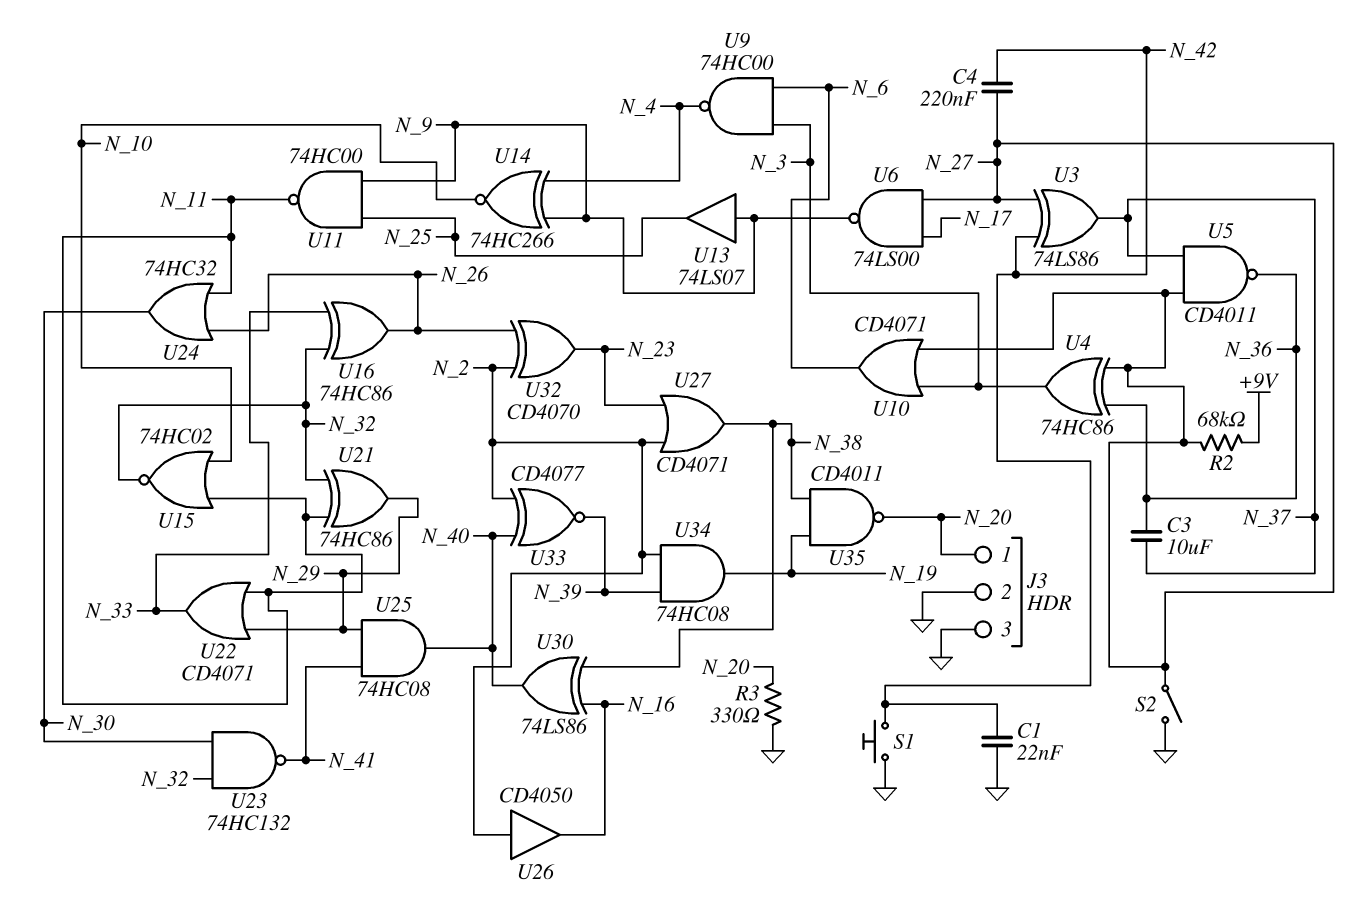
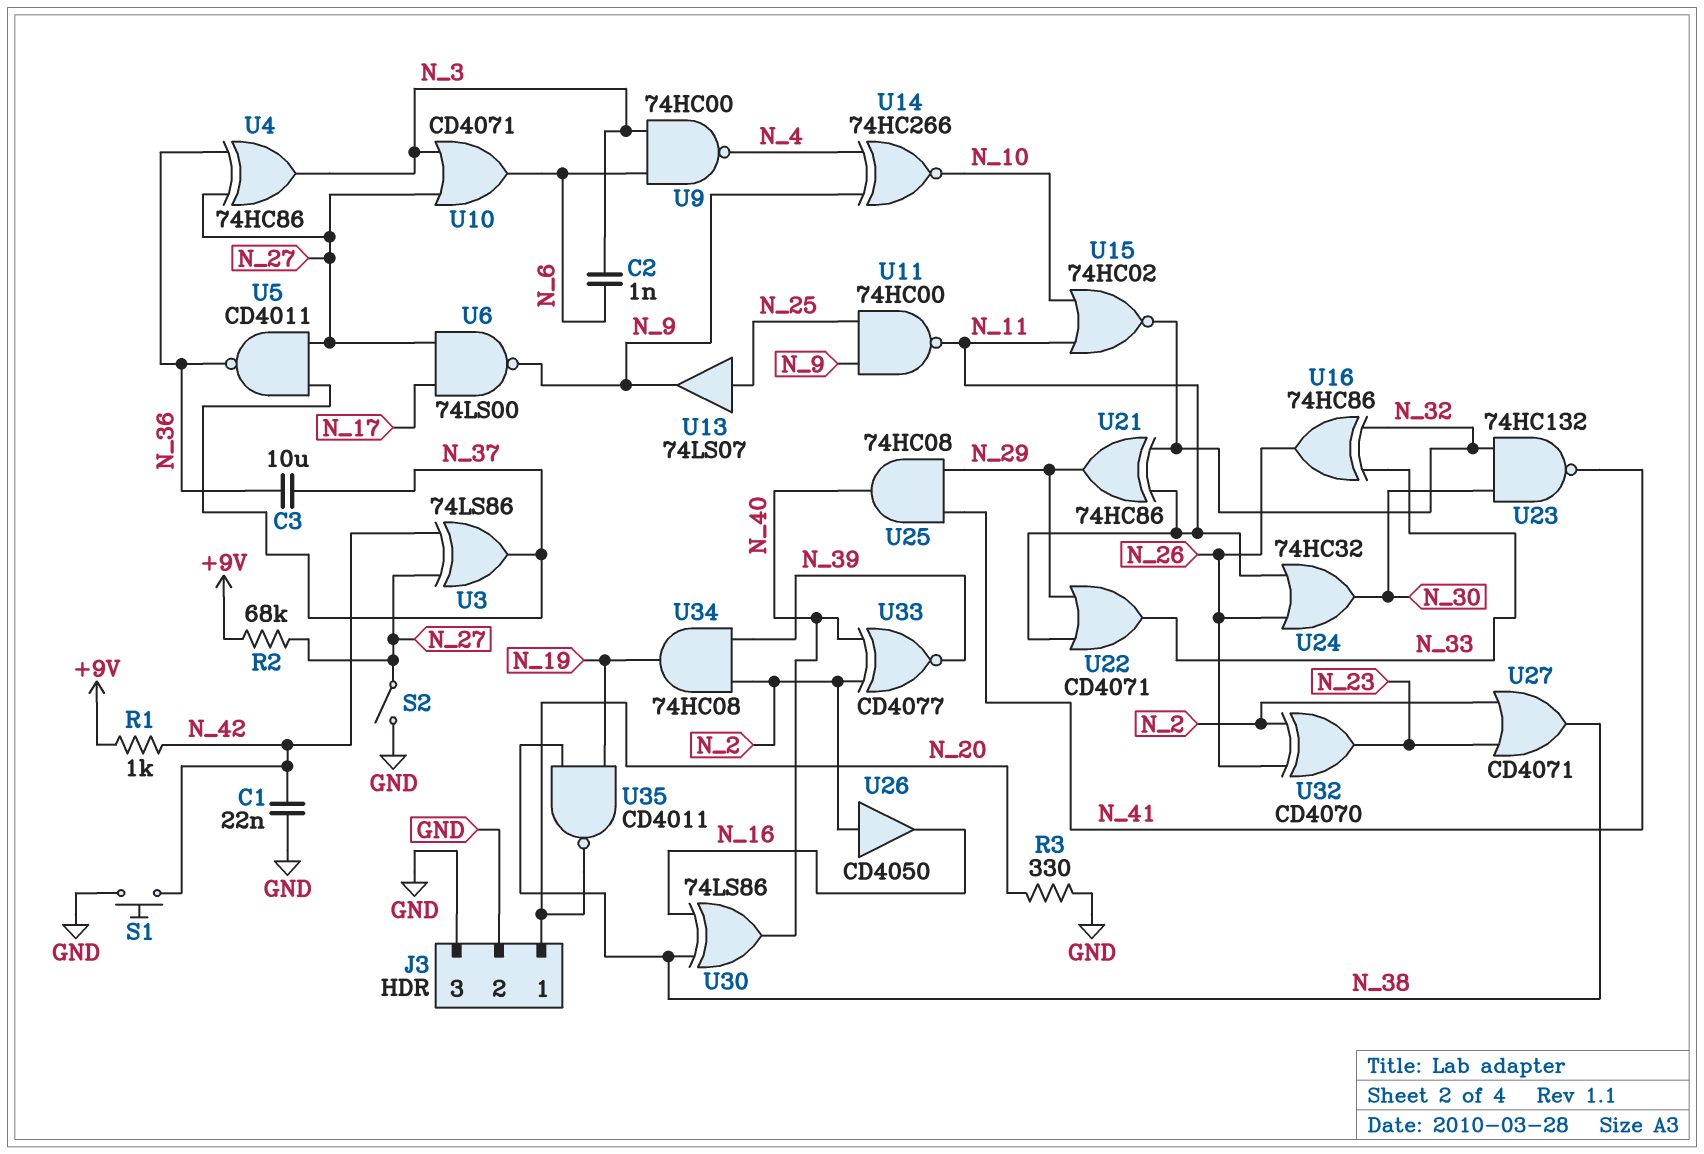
C2: none -> 1nF (N_3, N_6)
C4: 220nF (N_27, N_42) -> none
R1: none -> 1k (+9V, N_42)
U13: buffer 74LS07 (in N_9, out N_25) -> buffer 74LS07 (in N_25, out N_9)

